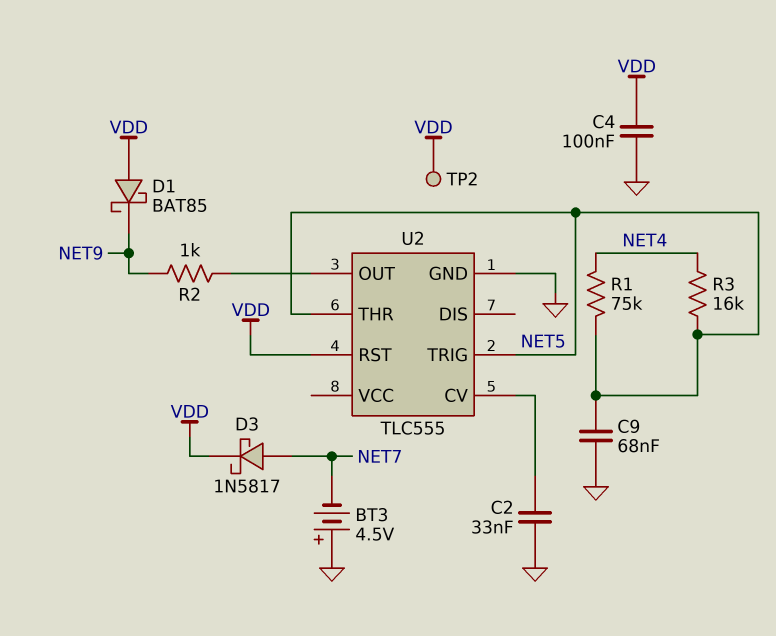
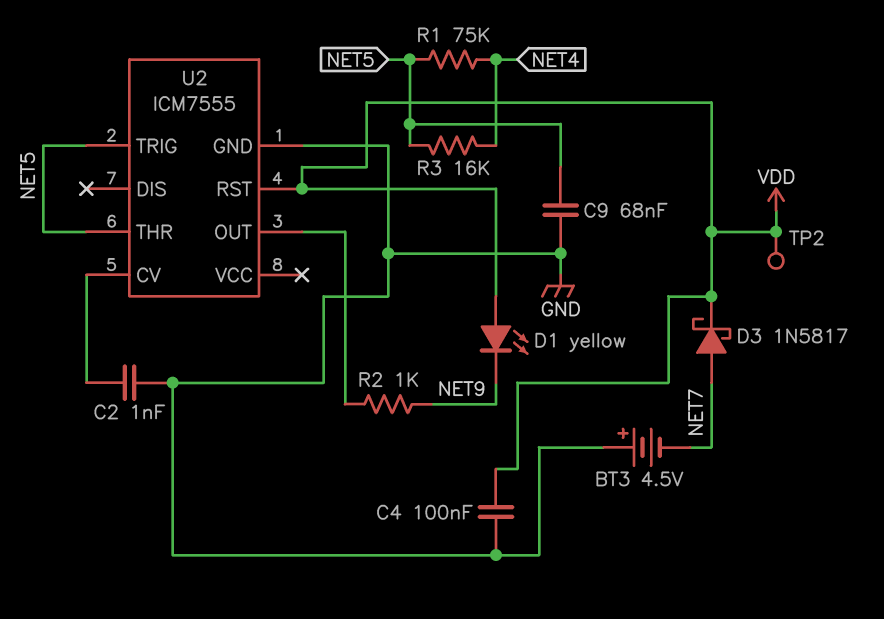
C2: 33nF (GND, U2/CV) -> 1nF (GND, U2/CV)
D1: schottky BAT85 (A VDD, K NET9) -> LED yellow (A VDD, K NET9)
U2: TLC555 -> ICM7555

